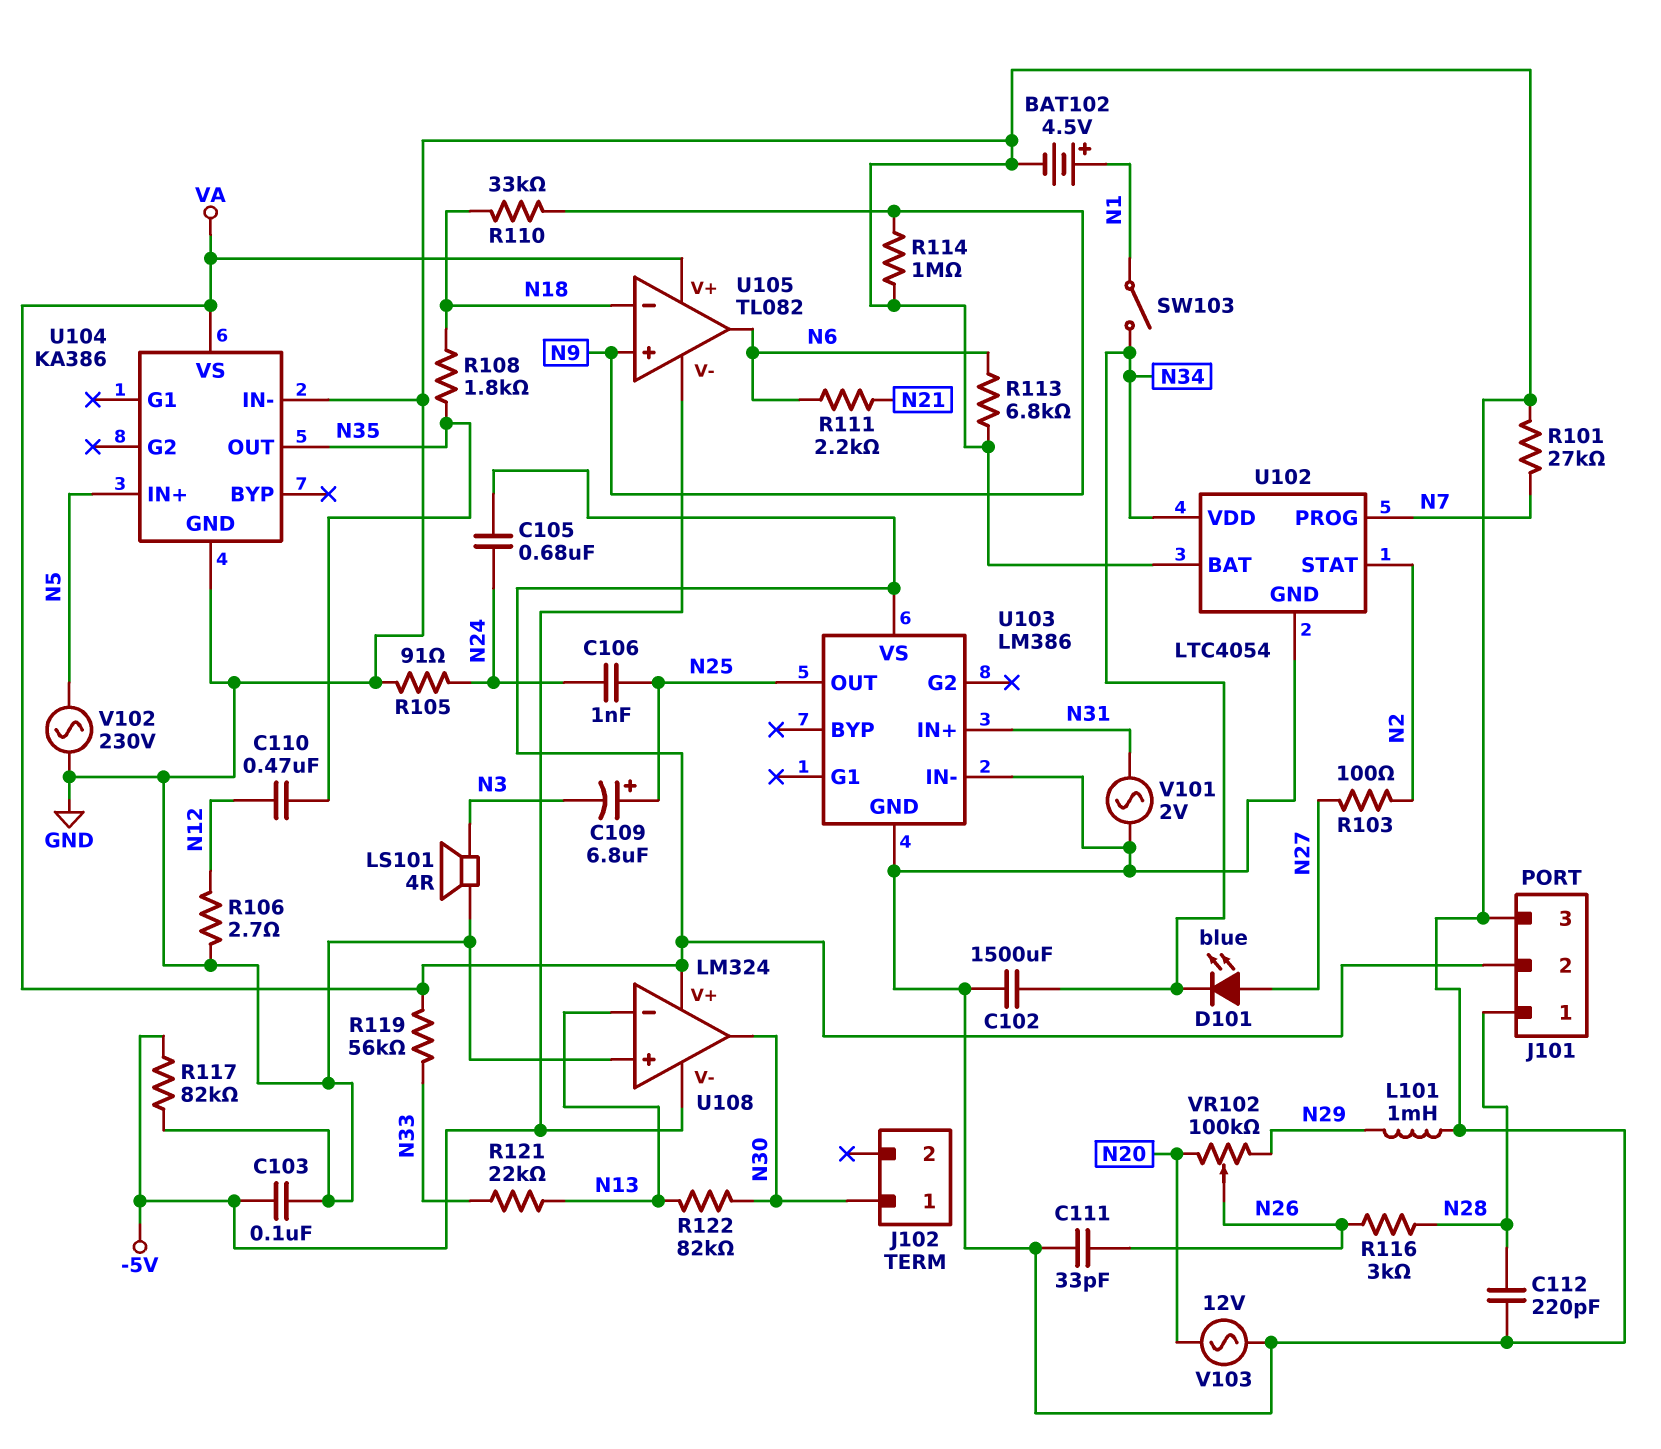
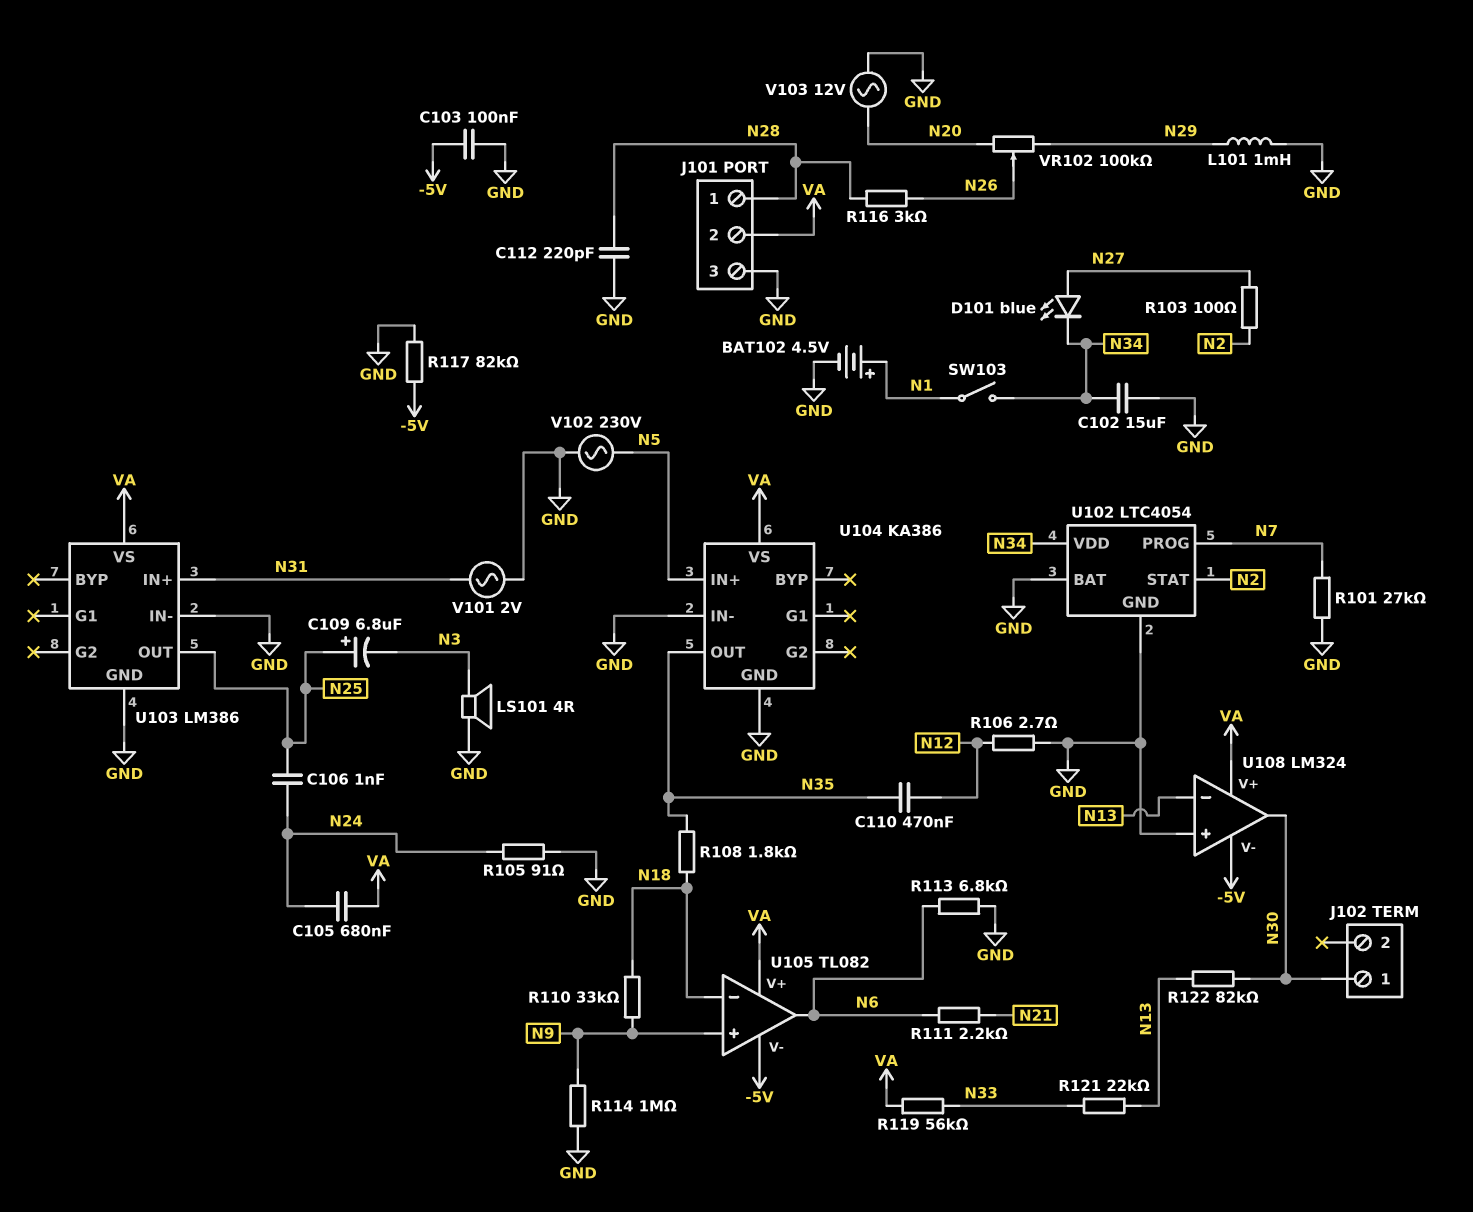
C102: 1500uF (GND, N34) -> 15uF (GND, N34)
C111: 33pF (GND, N26) -> none

